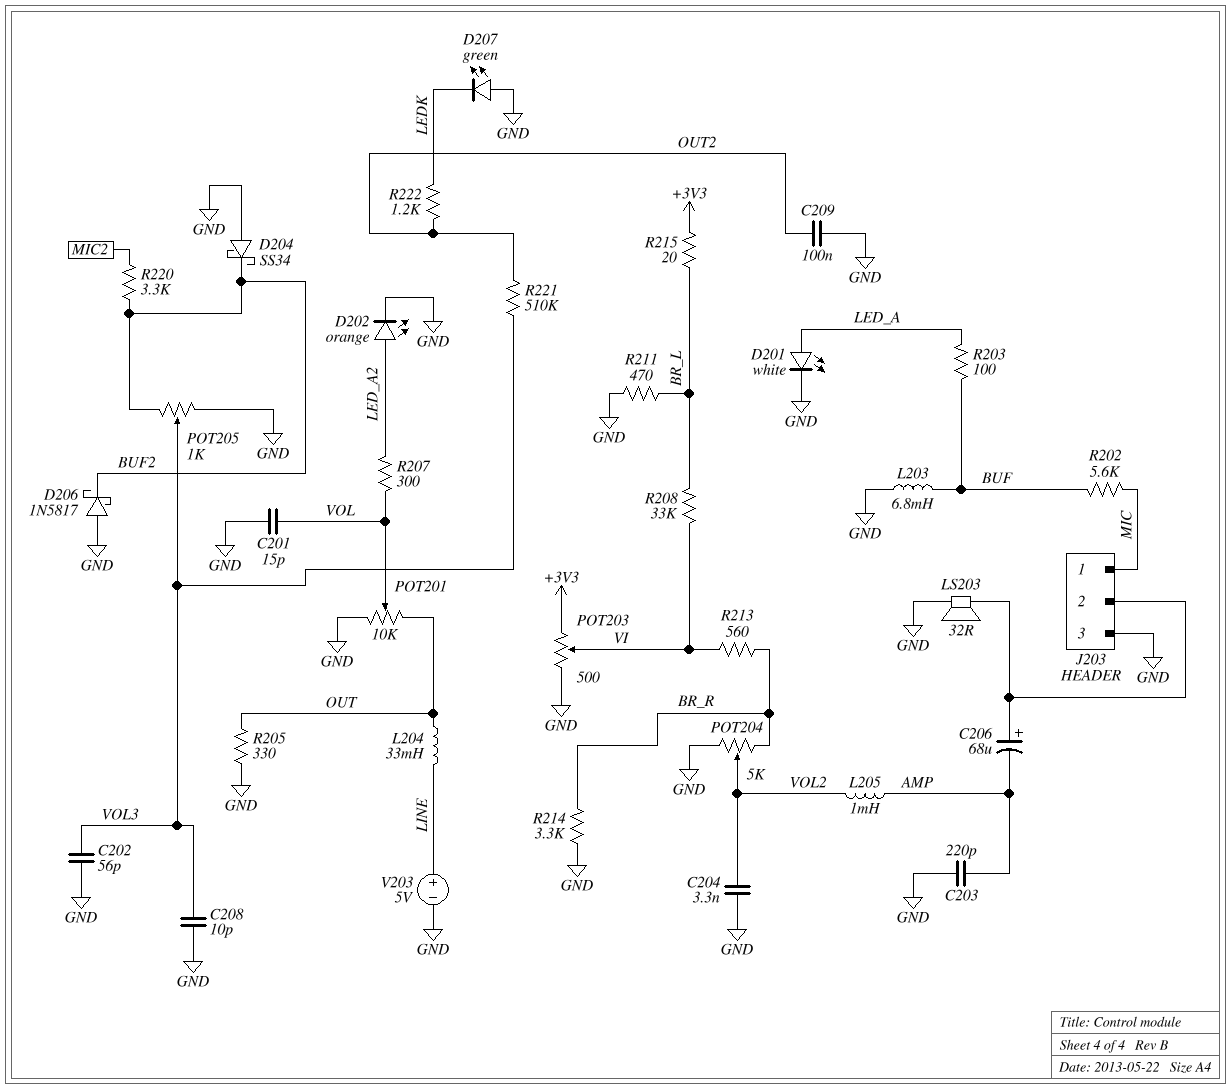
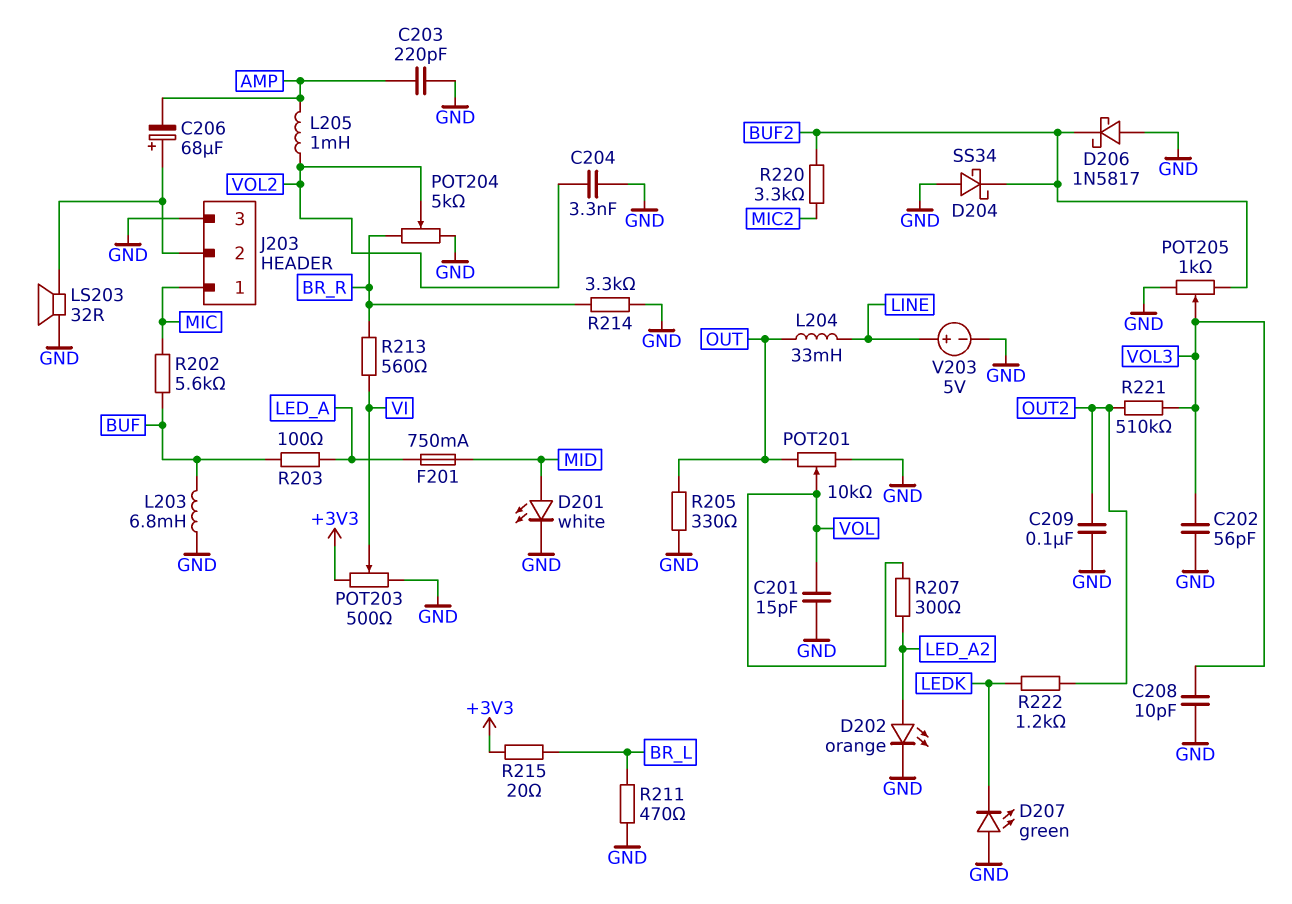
D201: LED white (A LED_A, K GND) -> LED white (A MID, K GND)
F201: none -> 750mA (LED_A, MID)
R208: 33k (BR_L, VI) -> none

